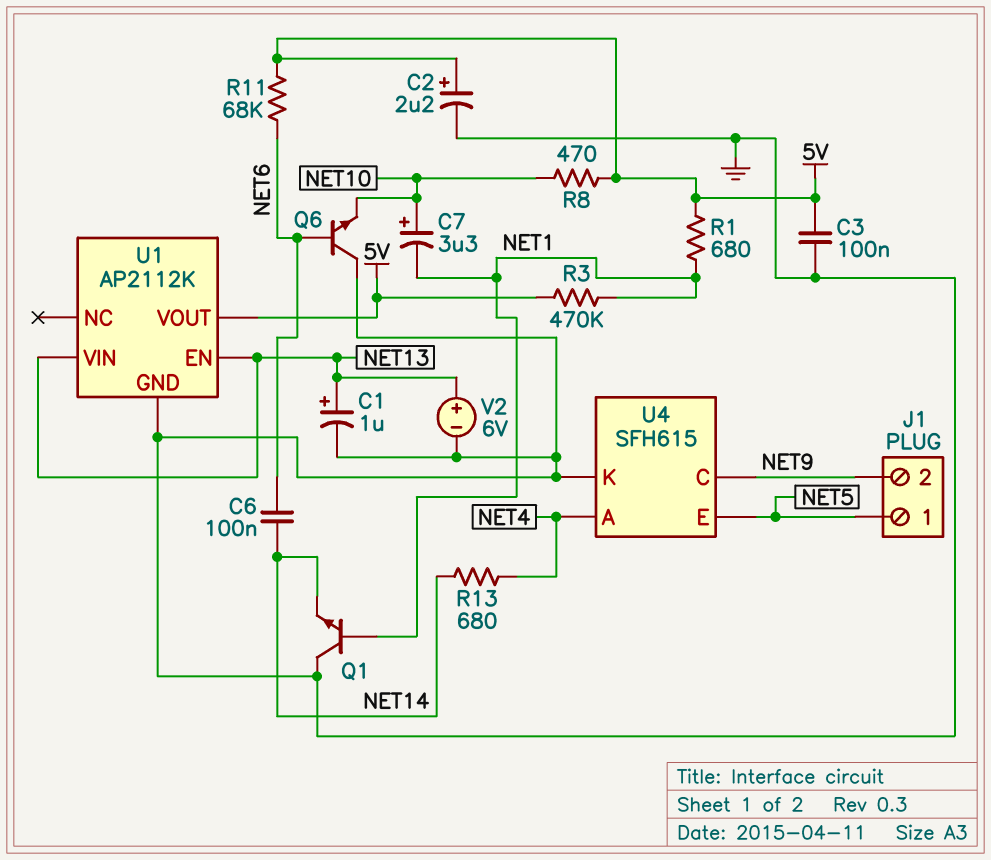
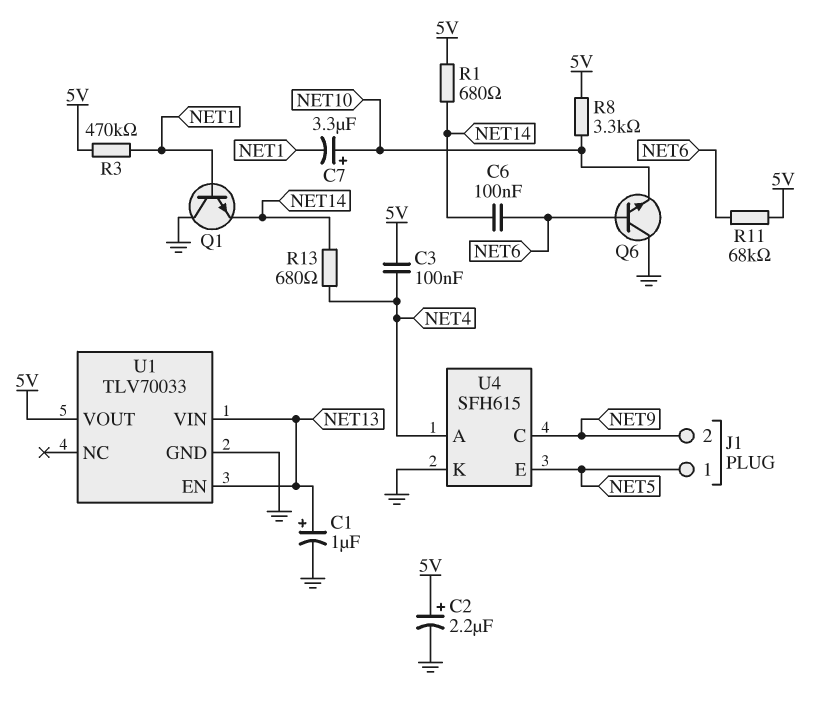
C3: 100nF (5V, GND) -> 100nF (5V, NET4)
R1: 680 (5V, NET1) -> 680 (5V, NET14)
R8: 470 (5V, NET10) -> 3.3k (5V, NET10)
U1: AP2112K -> TLV70033
V2: 6V (plus NET13, minus GND) -> none

